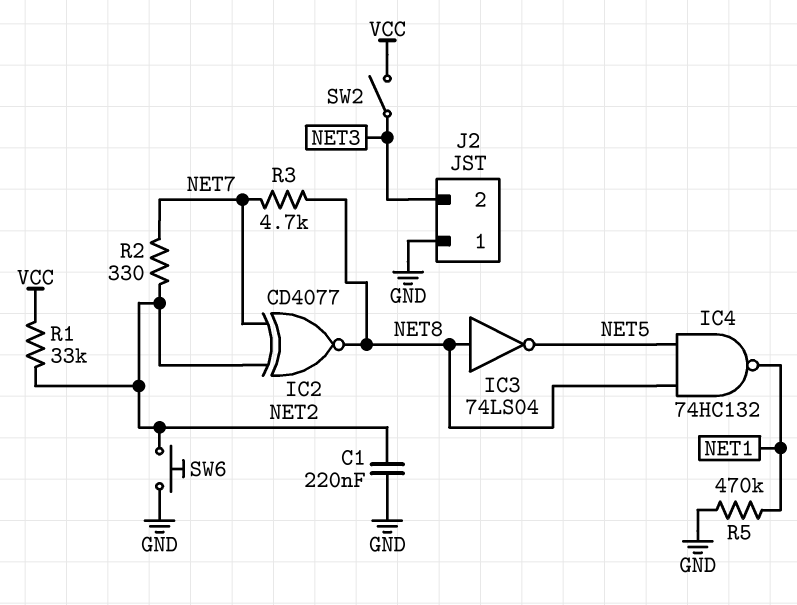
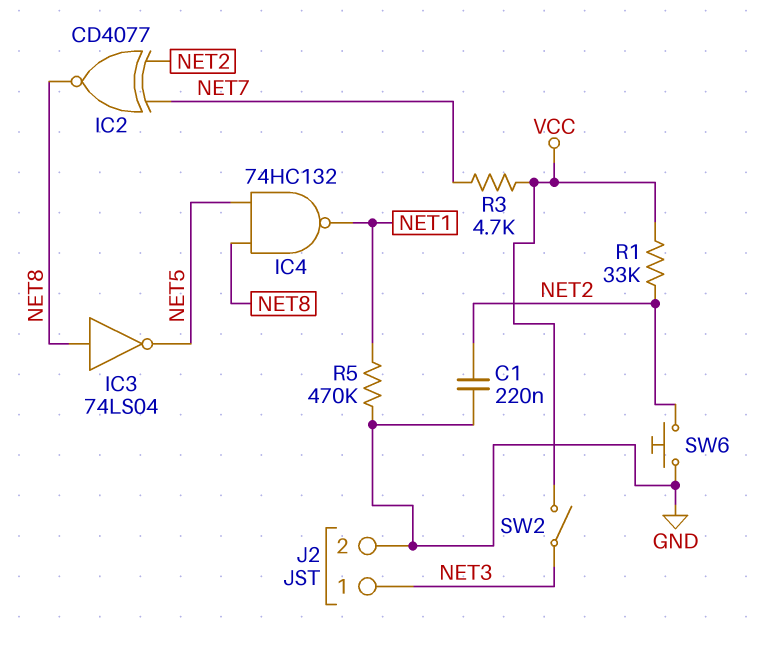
J2 pin 1: GND -> NET3
J2 pin 2: NET3 -> GND
R2: 330 (NET2, NET7) -> none
R3: 4.7k (NET7, NET8) -> 4.7k (NET7, VCC)

